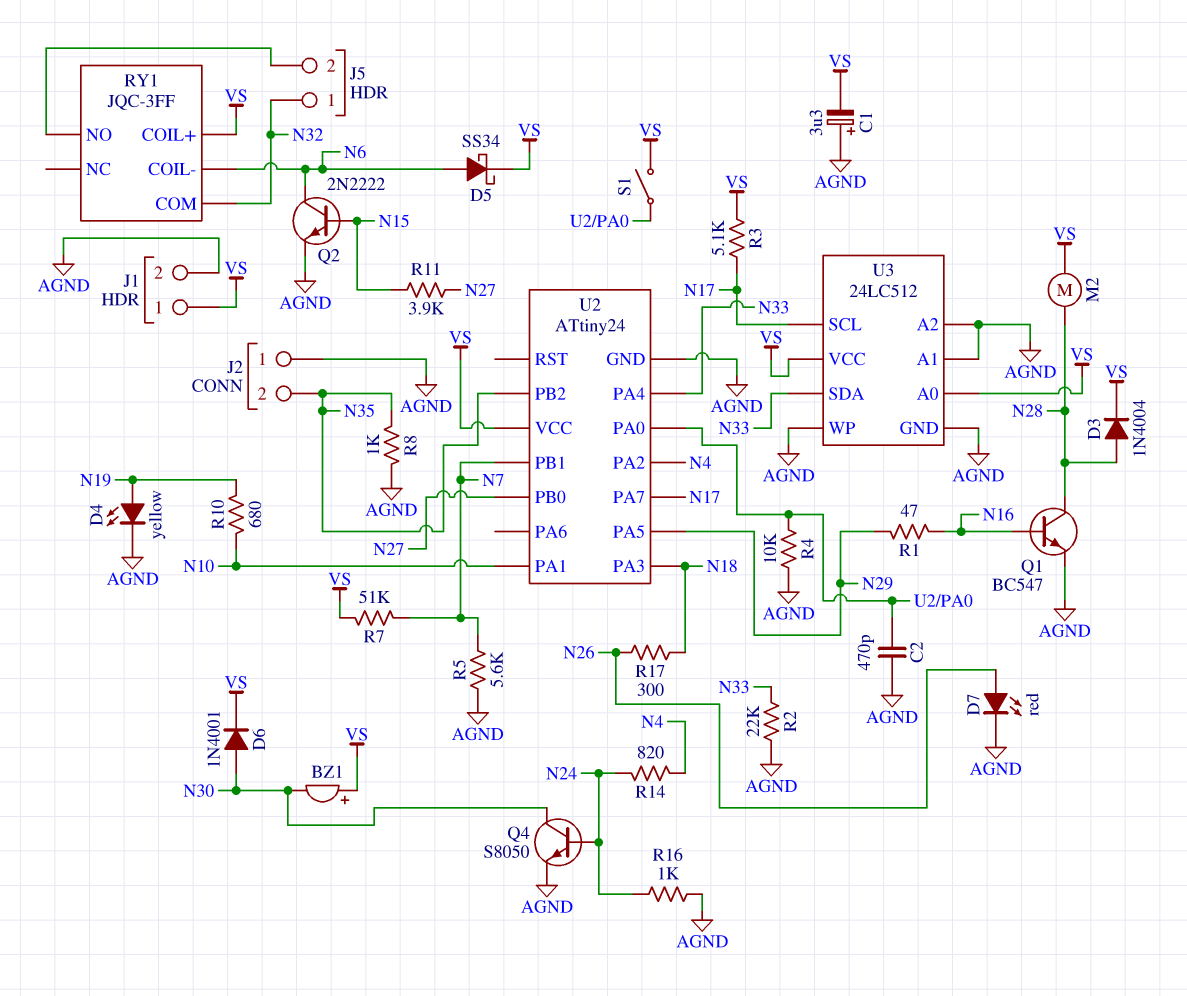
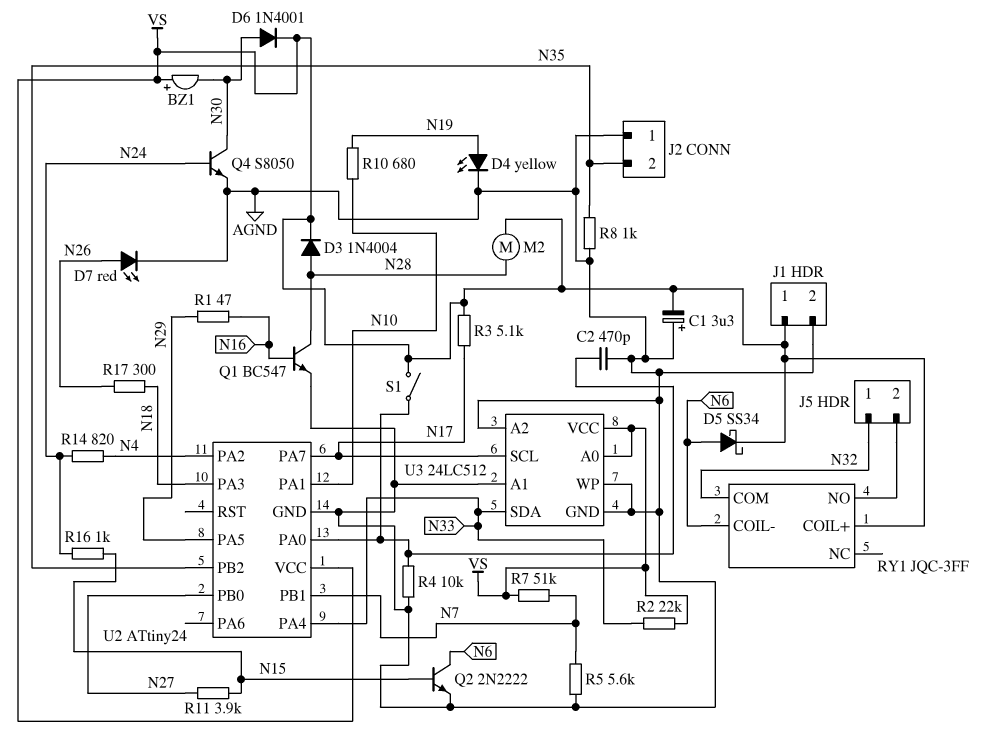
R2: 22k (AGND, N33) -> 22k (N33, VS)
R16: 1k (AGND, N24) -> 1k (N15, N24)

